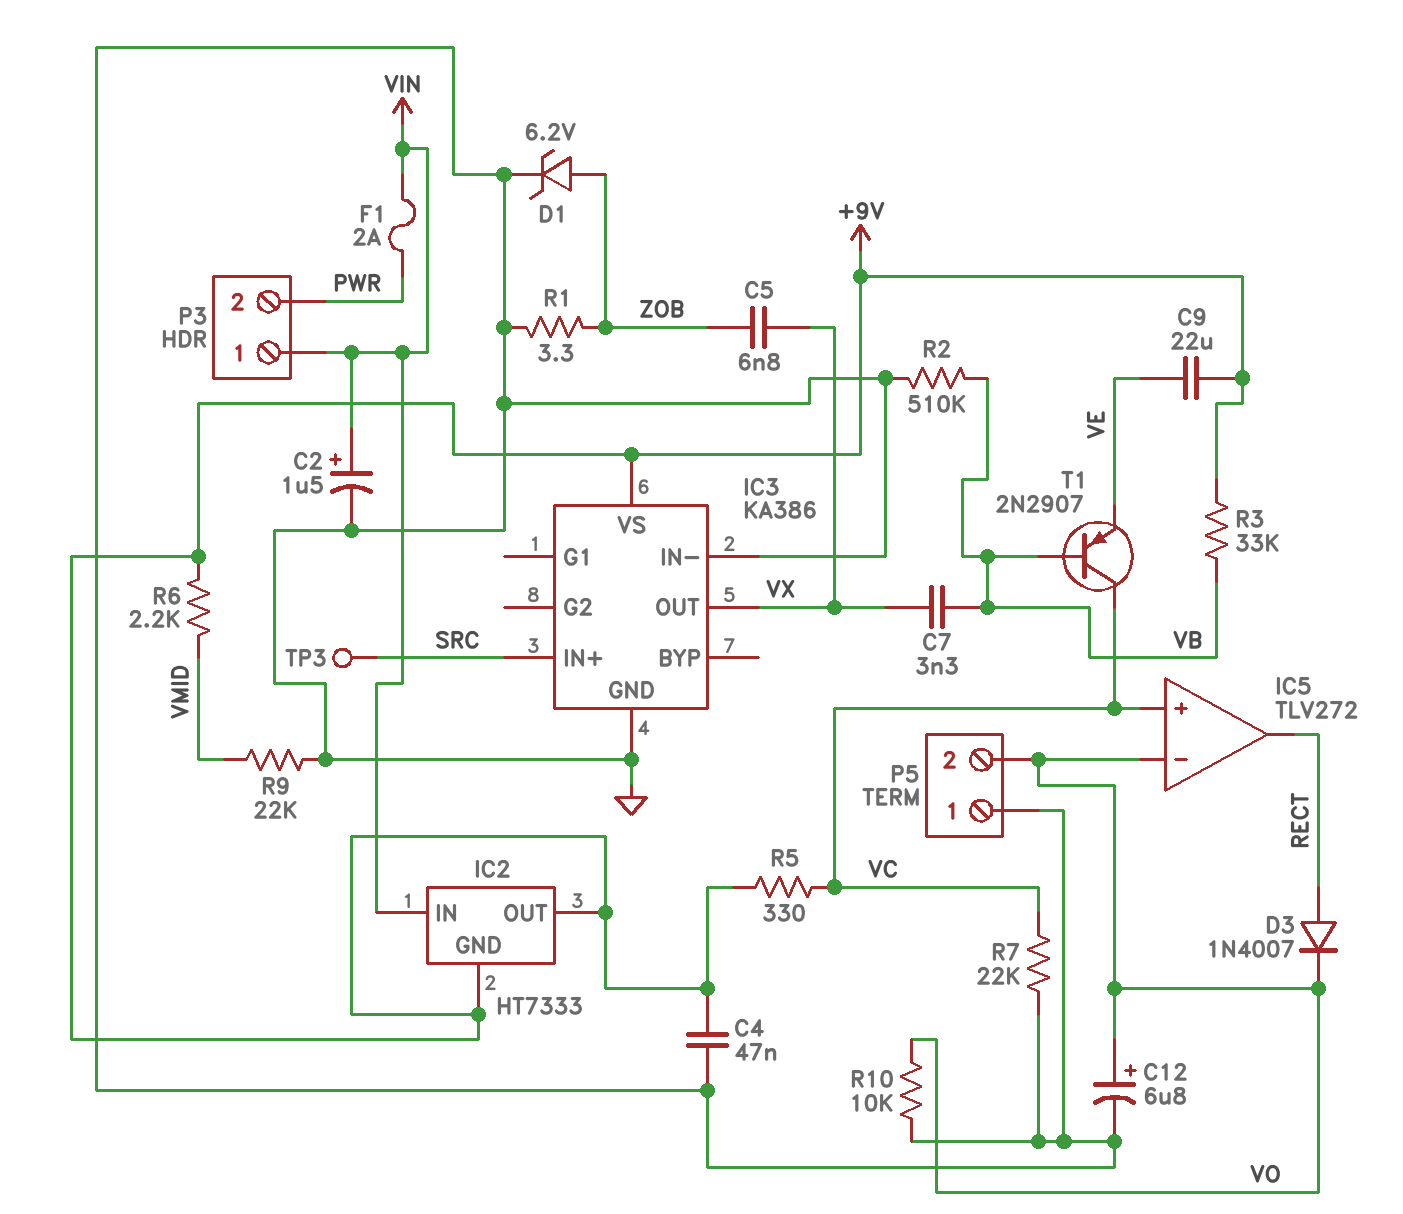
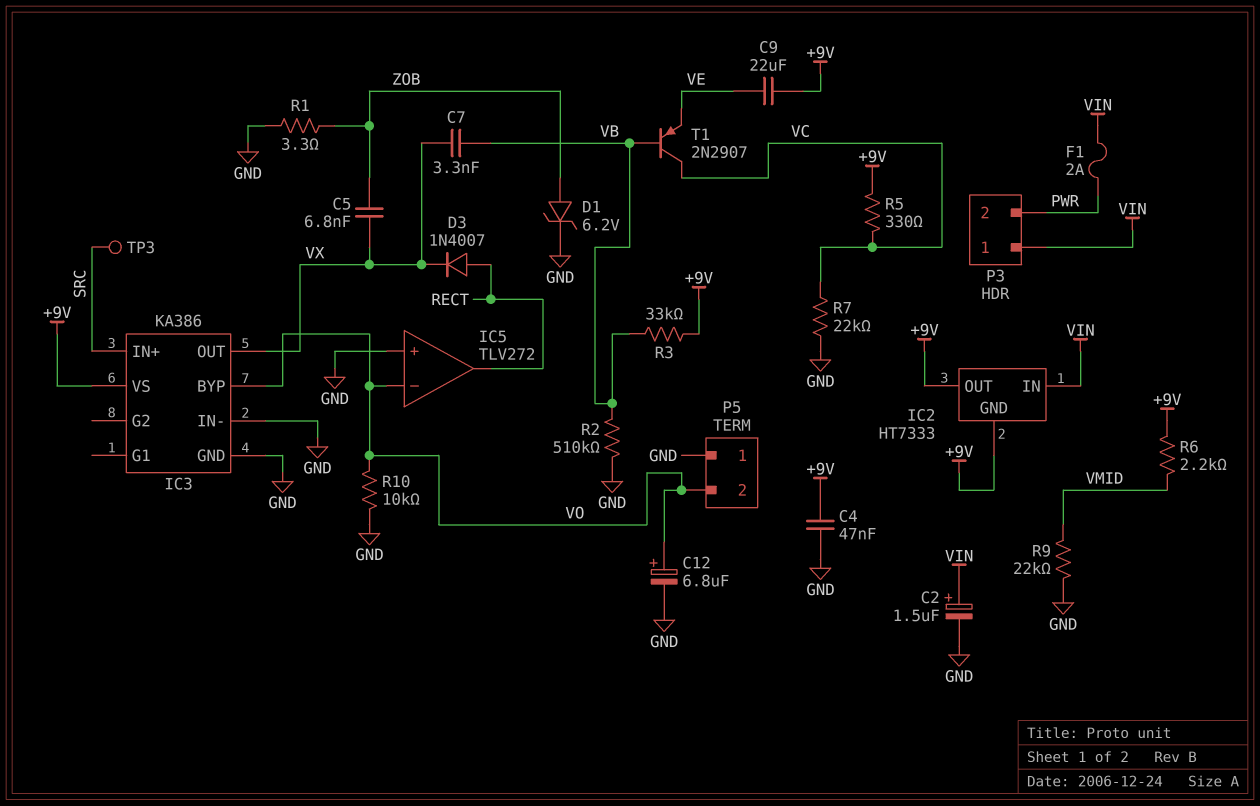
D3: diode 1N4007 (A RECT, K VO) -> diode 1N4007 (A RECT, K VX)
IC3 pin BYP: none -> VO
IC5 pin in+: VC -> GND

